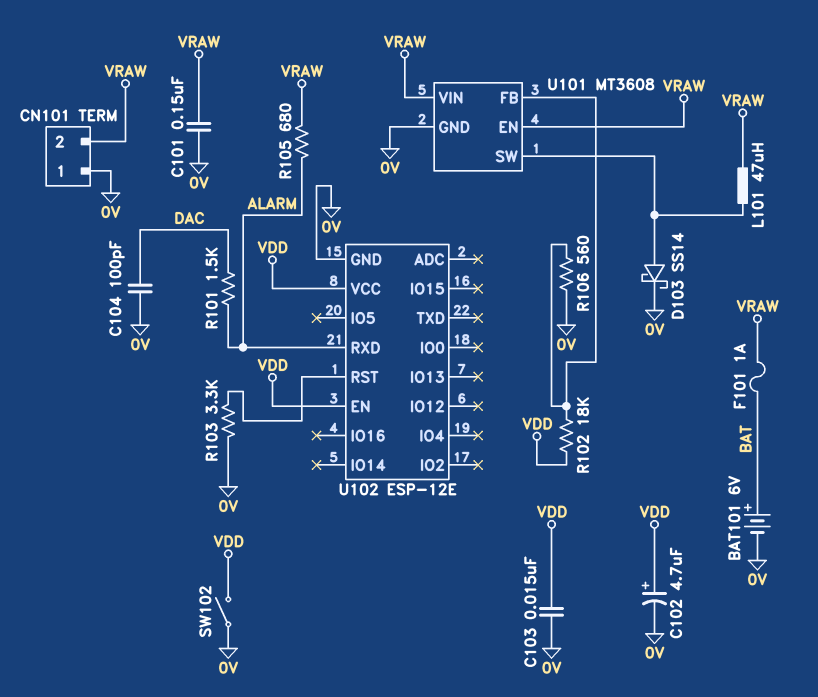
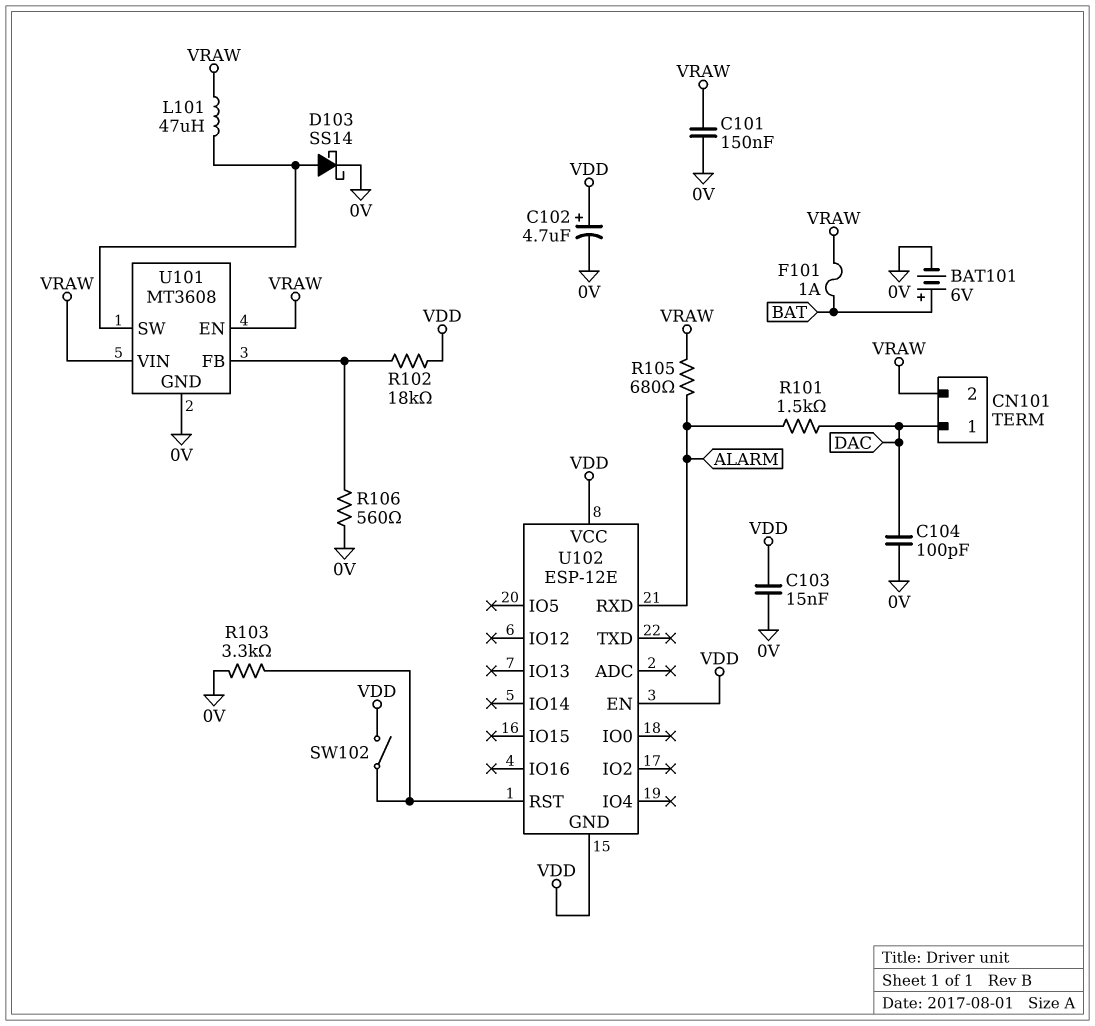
CN101 pin 1: 0V -> DAC
SW102: switch (0V, VDD) -> switch (U102/RST, VDD)
U102 pin GND: 0V -> VDD

